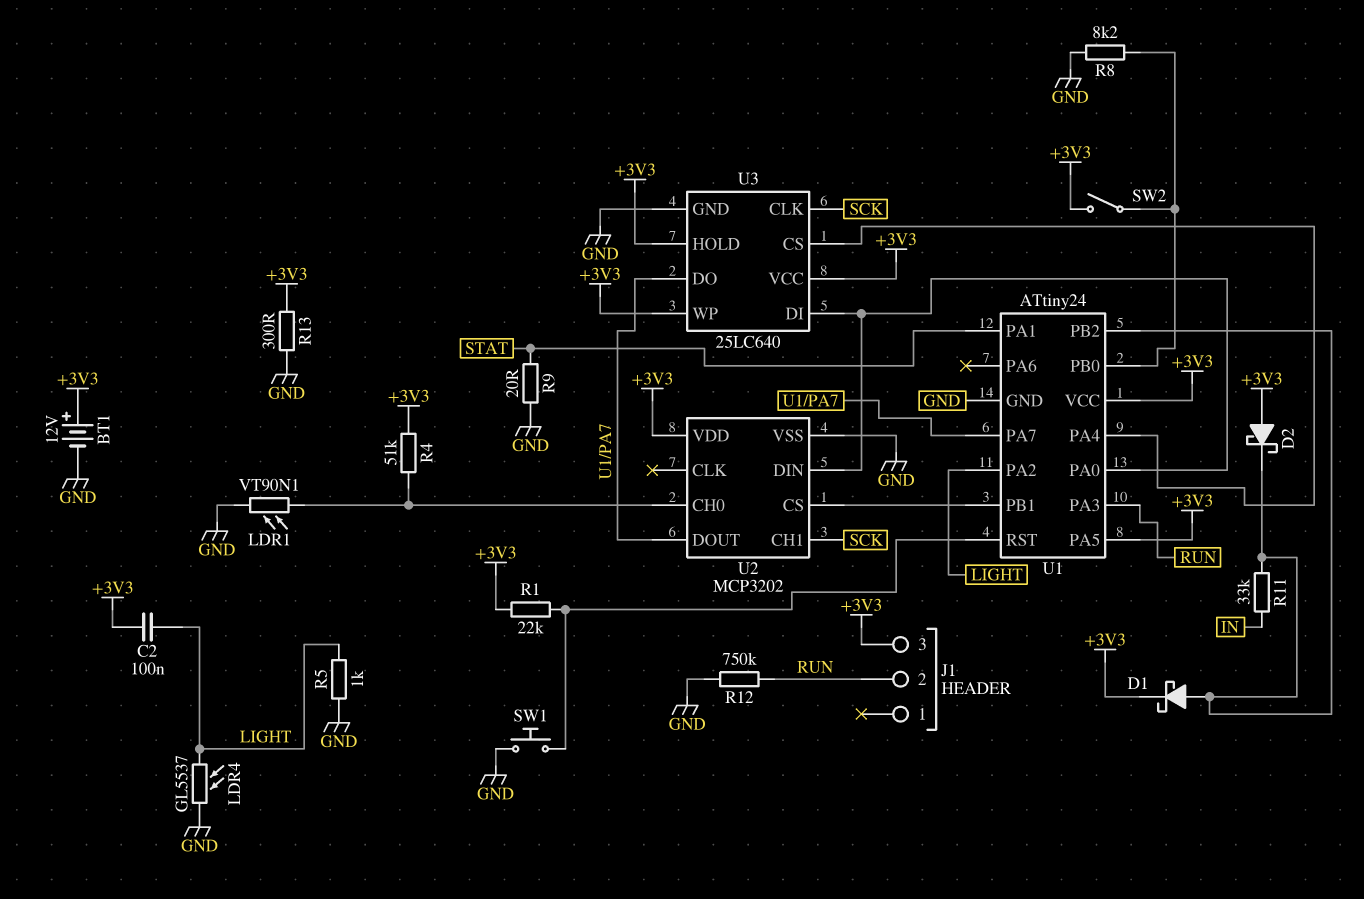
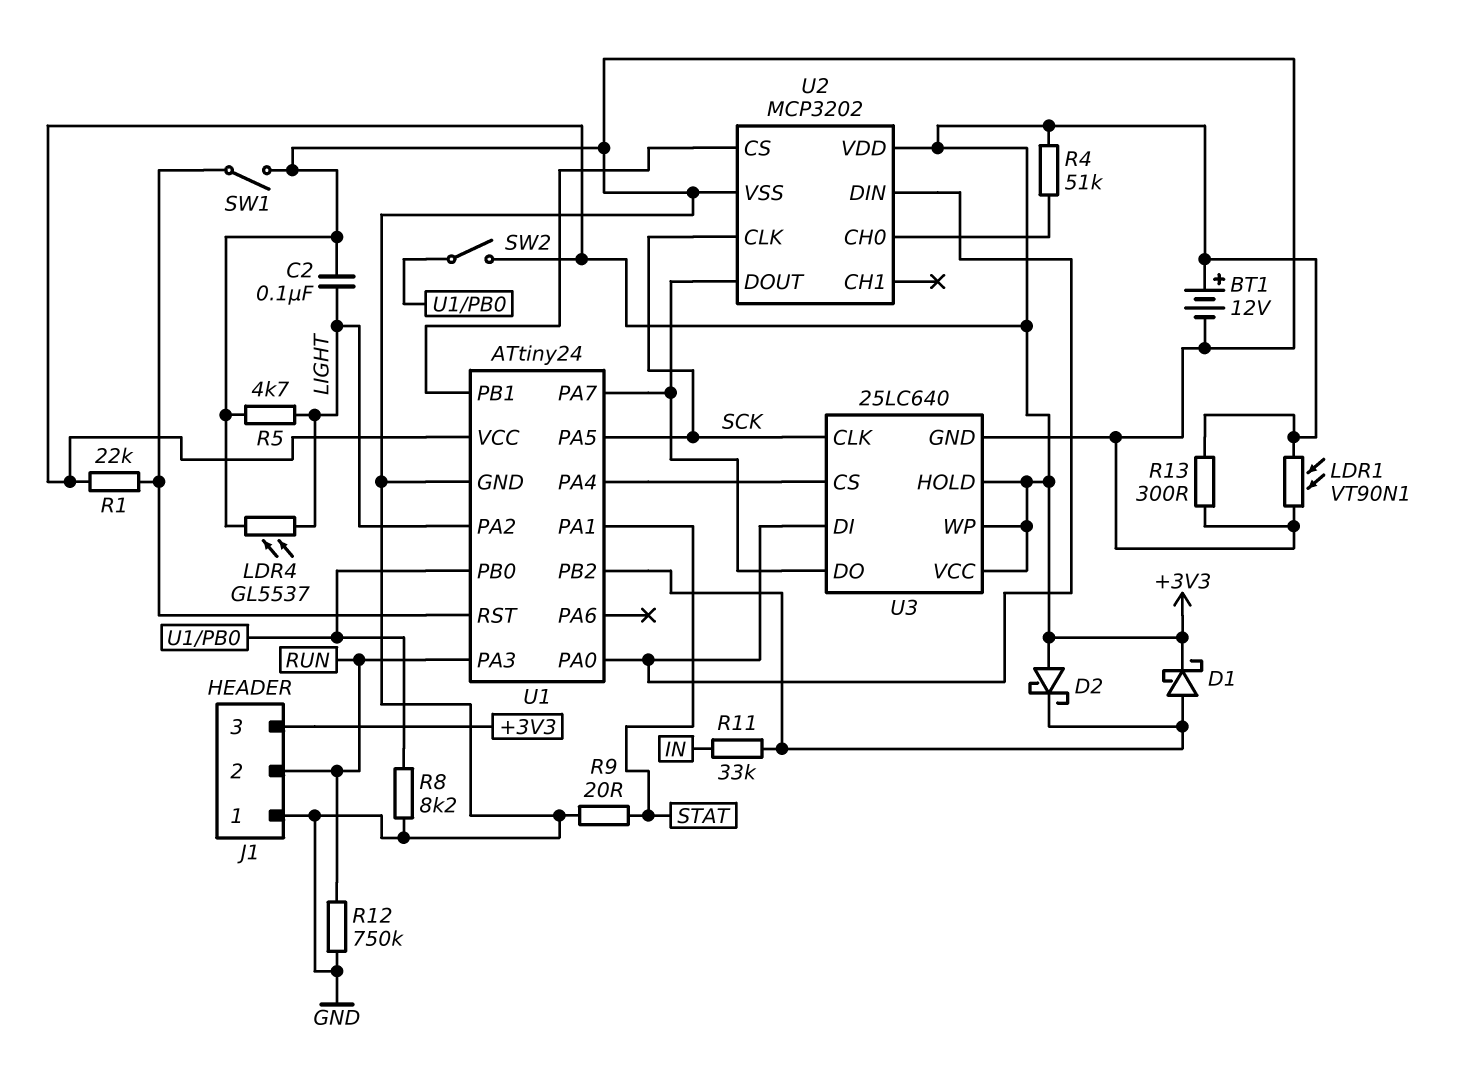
C2: 100nF (+3V3, LIGHT) -> 100nF (GND, LIGHT)
J1 pin 1: none -> GND
LDR1: VT90N1 (GND, U2/CH0) -> VT90N1 (+3V3, GND)
R5: 1k (GND, LIGHT) -> 4.7k (GND, LIGHT)
SW1: button (GND, U1/RST) -> switch (GND, U1/RST)
U1 pin PA5: +3V3 -> SCK
U2 pin CH1: SCK -> none
U2 pin CLK: none -> SCK

